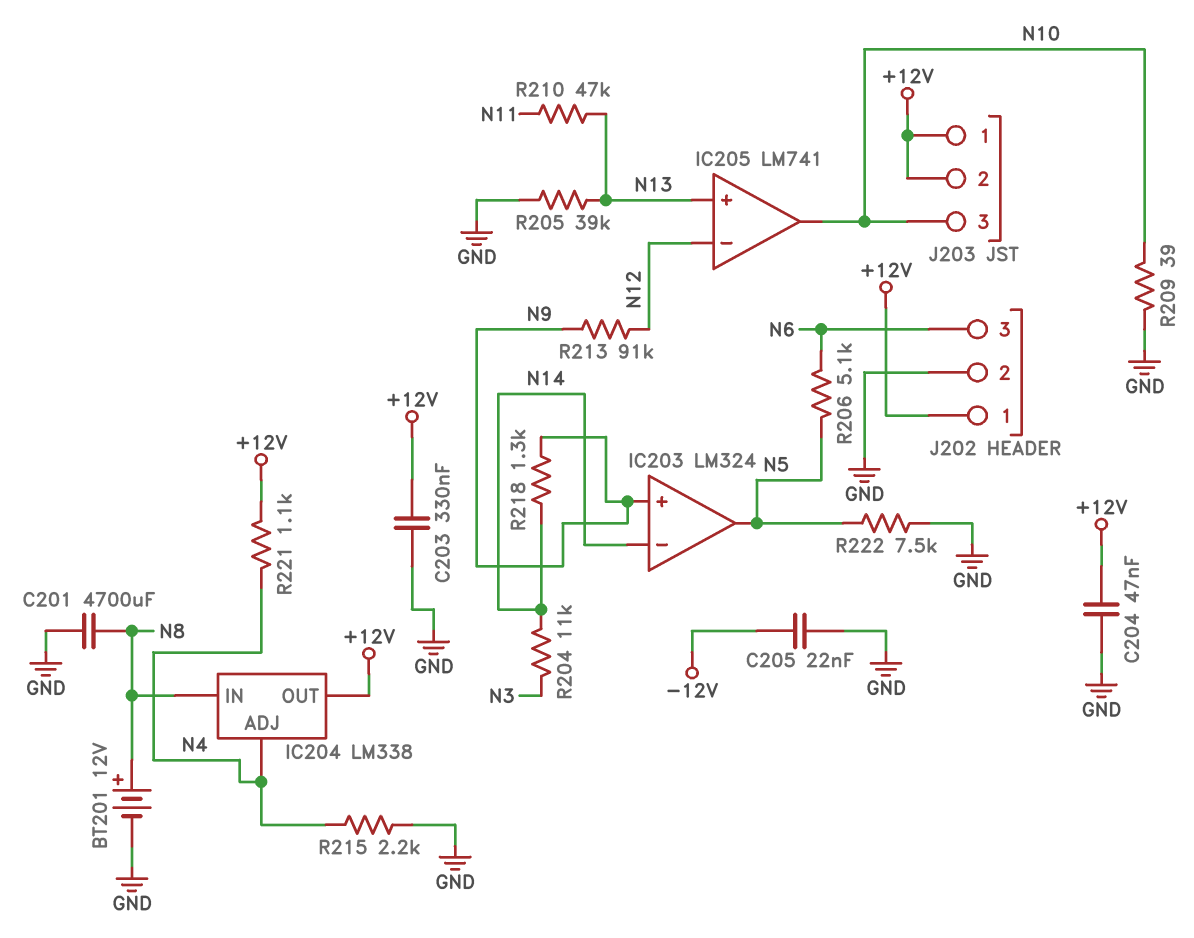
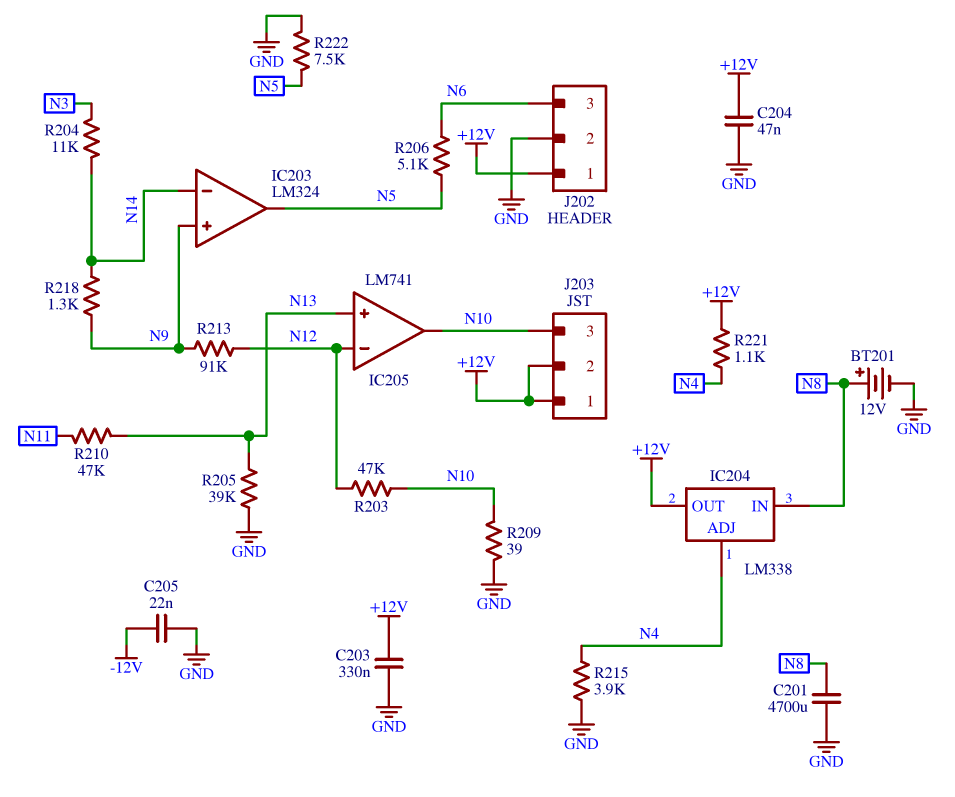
R203: none -> 47k (N10, N12)
R215: 2.2k (GND, N4) -> 3.9k (GND, N4)

